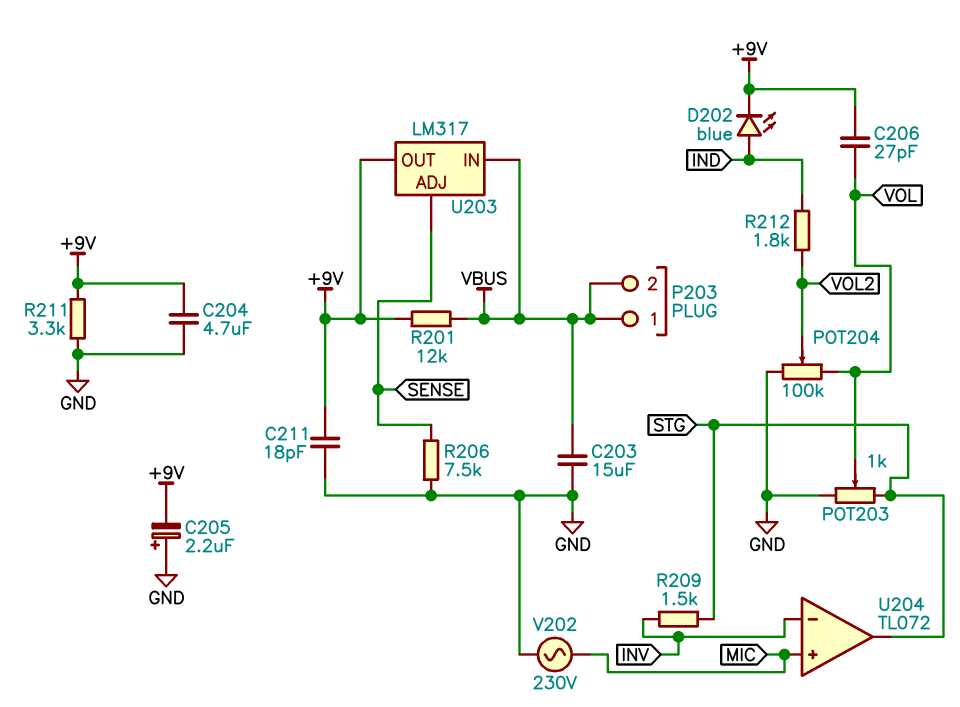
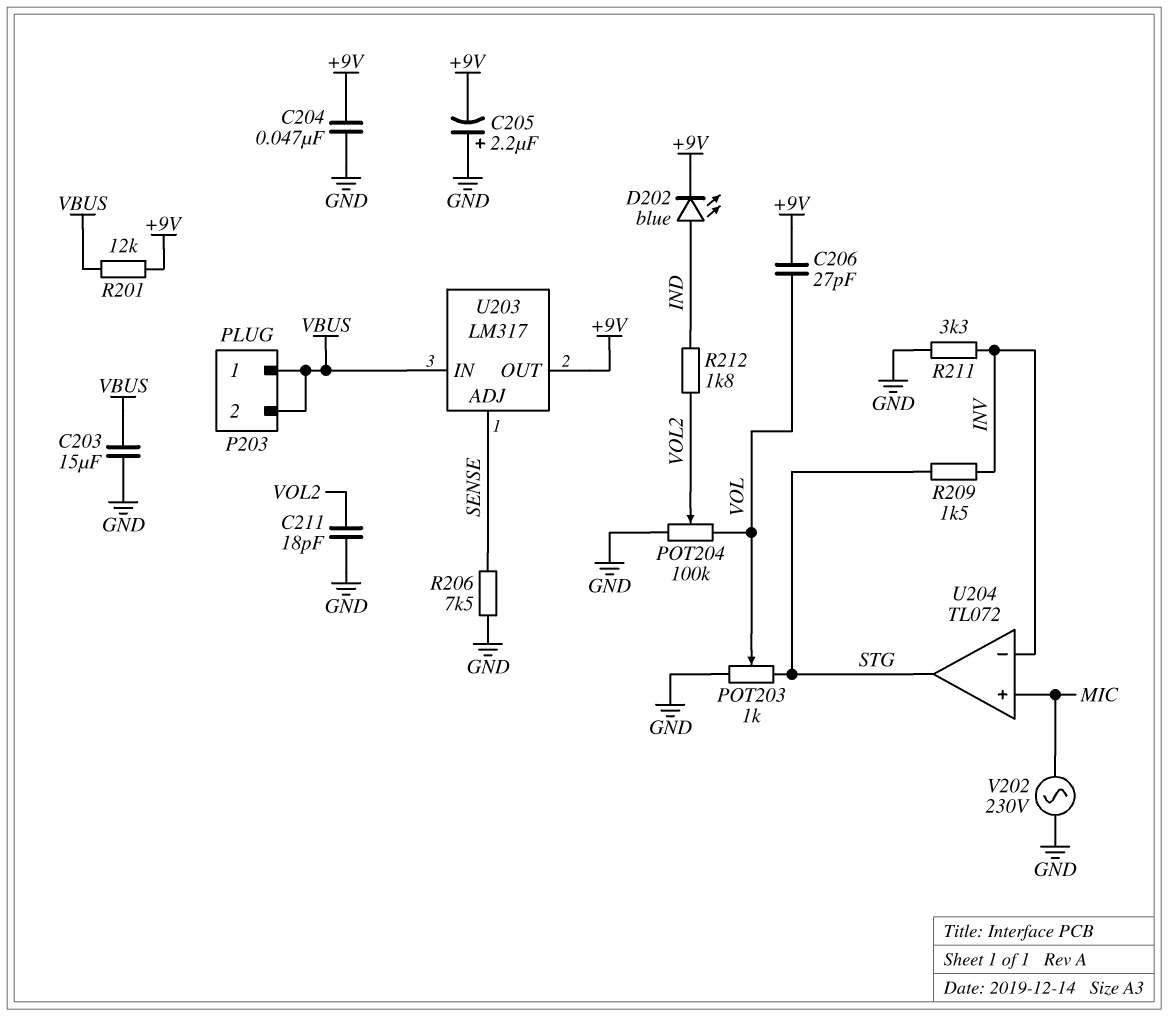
C204: 4.7uF (+9V, GND) -> 47nF (+9V, GND)
C211: 18pF (+9V, GND) -> 18pF (GND, VOL2)
R211: 3.3k (+9V, GND) -> 3.3k (GND, INV)

